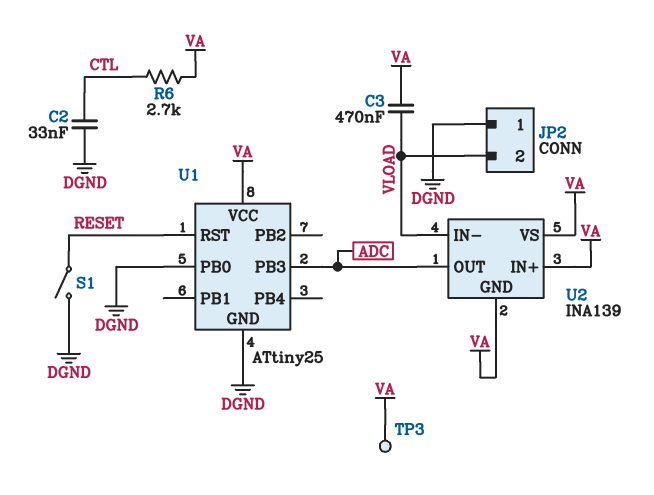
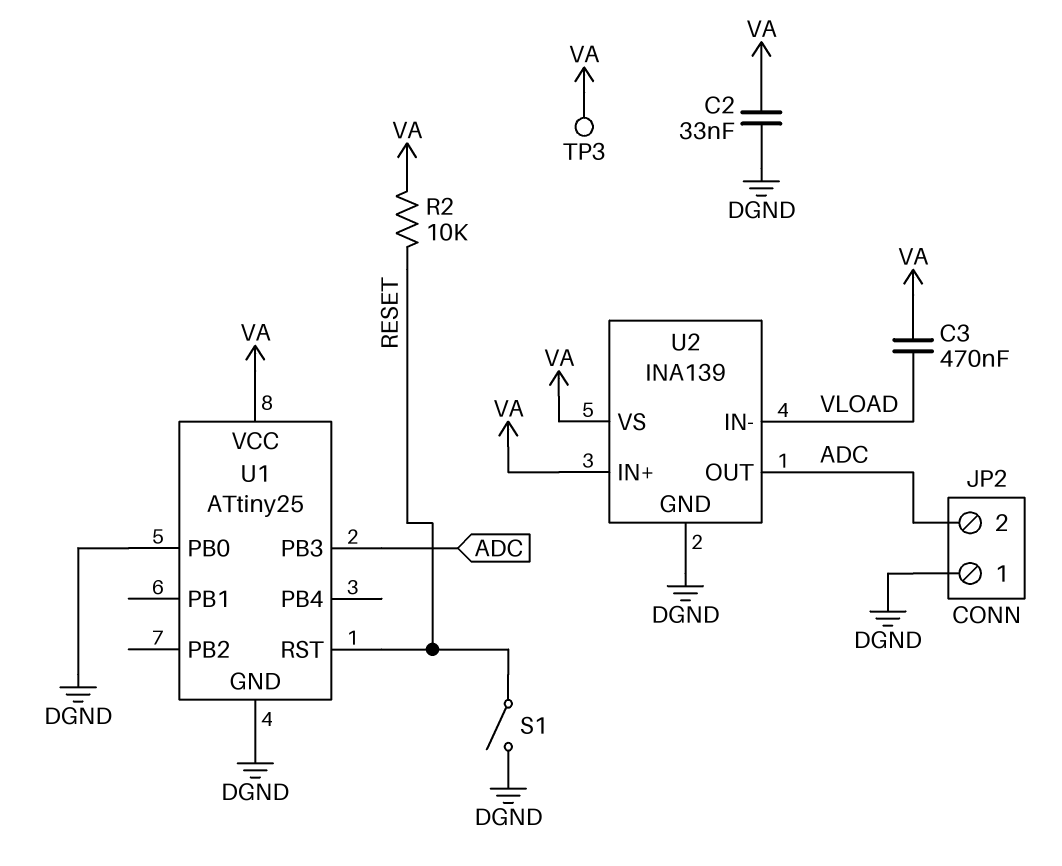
C2: 33nF (CTL, DGND) -> 33nF (DGND, VA)
JP2 pin 2: VLOAD -> ADC
R2: none -> 10k (RESET, VA)
R6: 2.7k (CTL, VA) -> none
U2 pin GND: VA -> DGND

